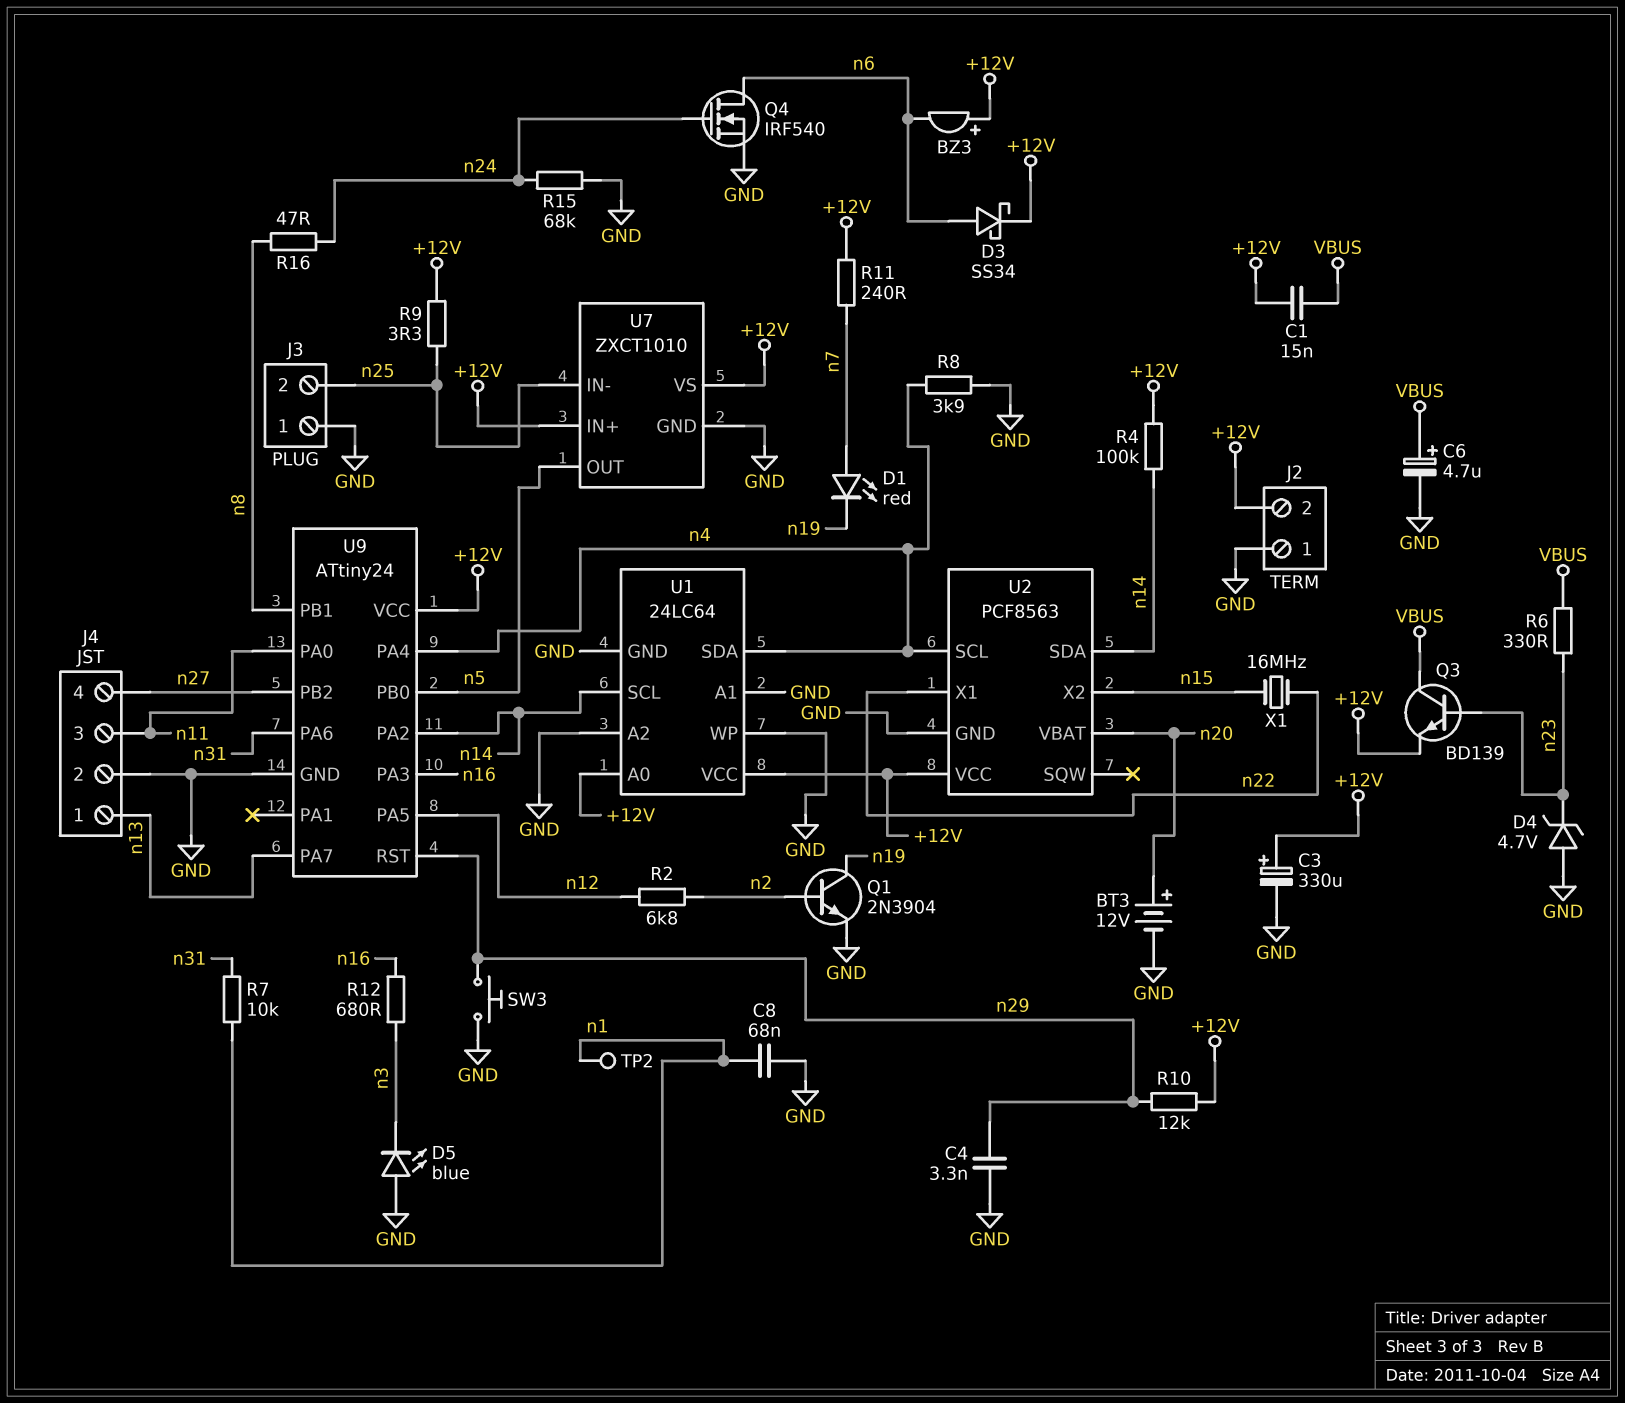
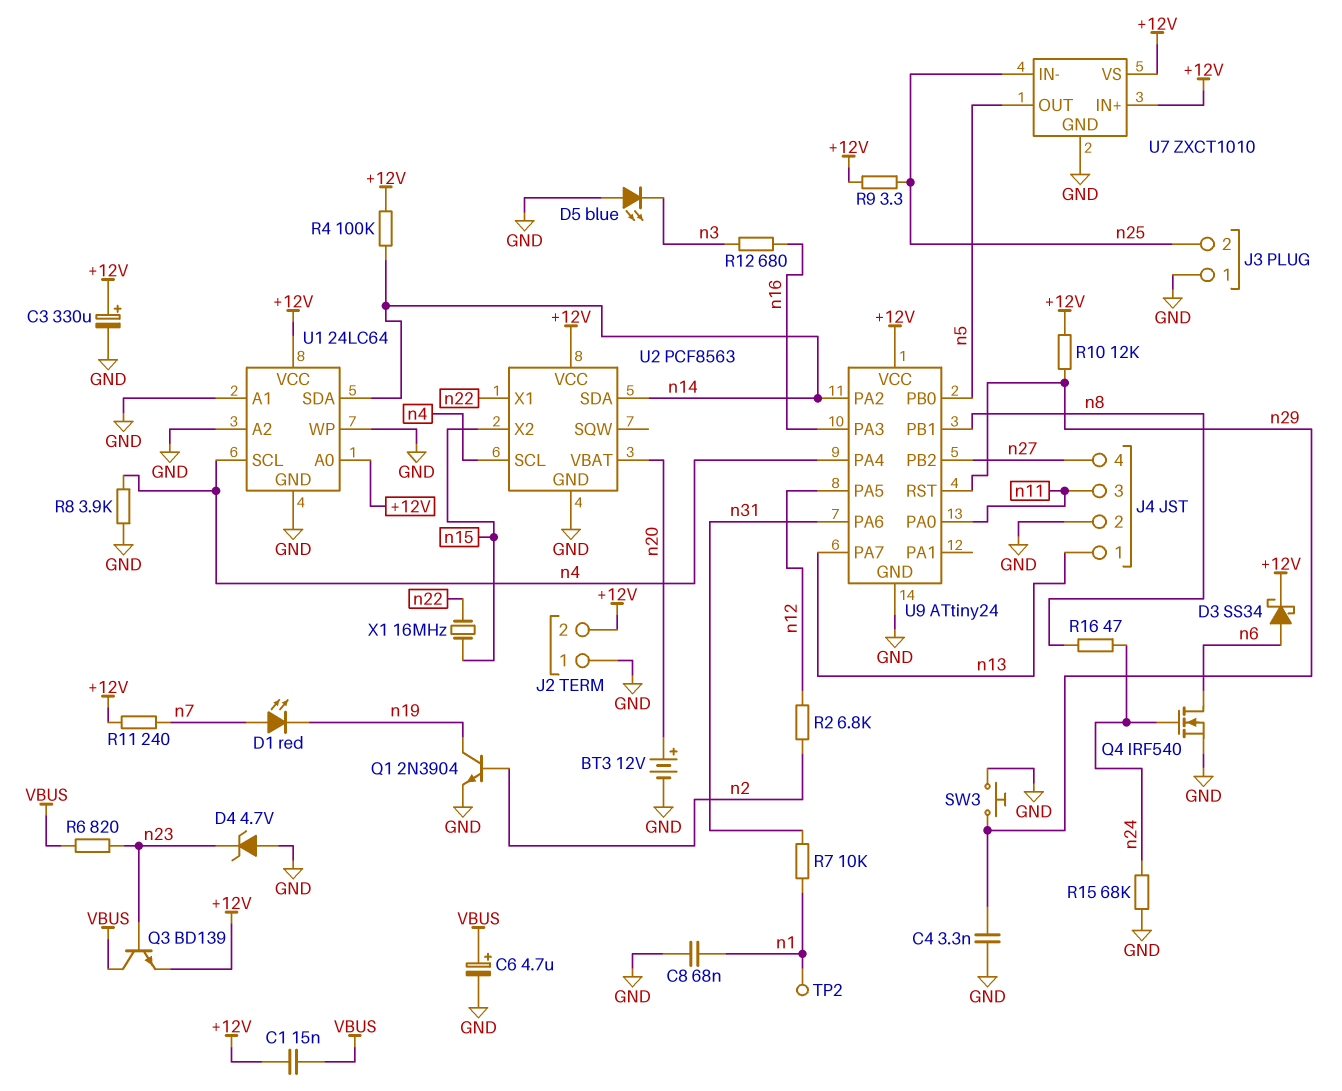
BZ3: buzzer (plus +12V, minus n6) -> none
R6: 330 (VBUS, n23) -> 820 (VBUS, n23)
U1 pin SCL: n14 -> n4
U1 pin SDA: n4 -> n14

